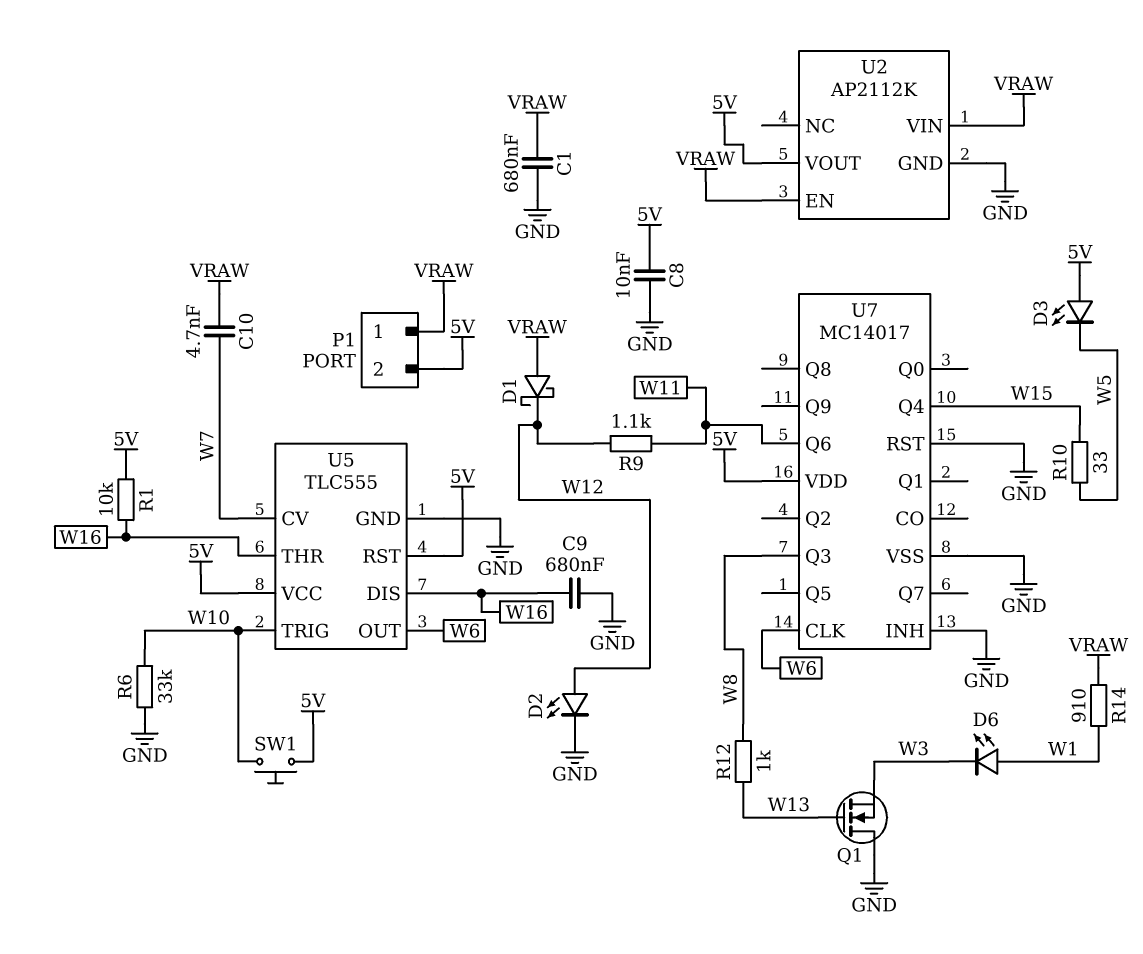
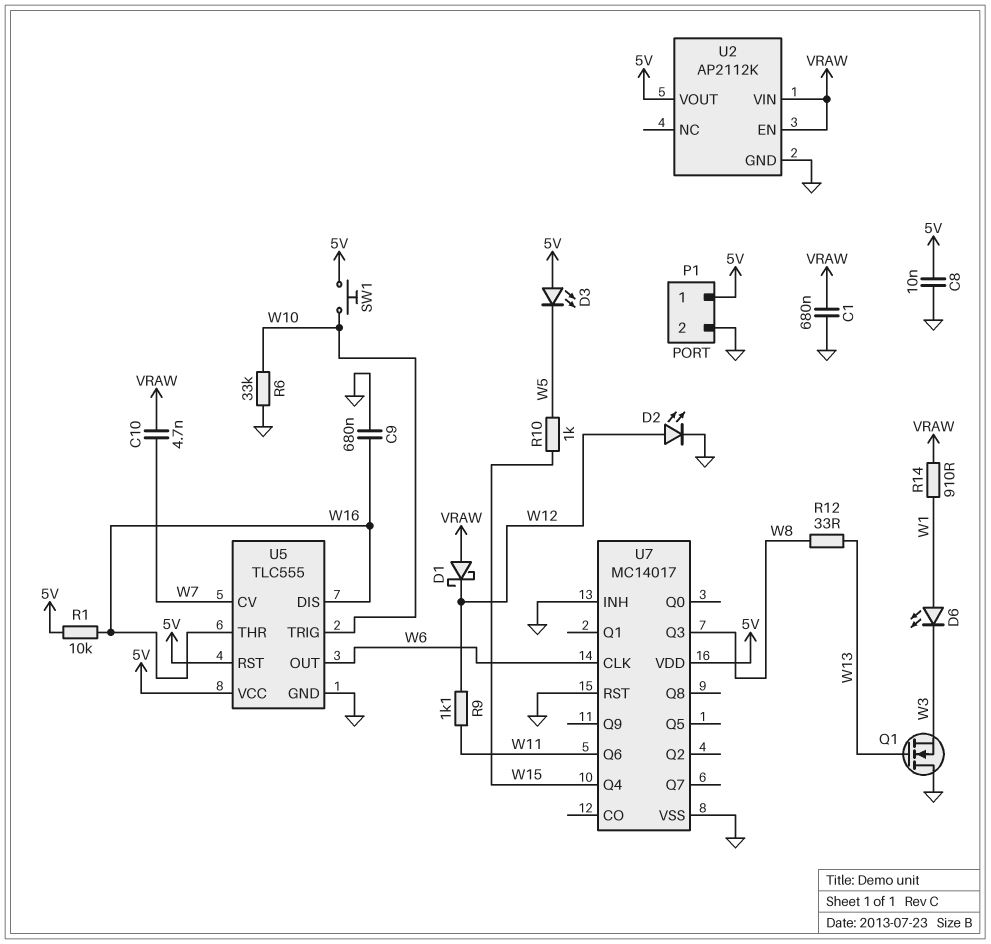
P1 pin 1: VRAW -> 5V
P1 pin 2: 5V -> GND
R10: 33 (W5, W15) -> 1k (W5, W15)
R12: 1k (W8, W13) -> 33 (W8, W13)

